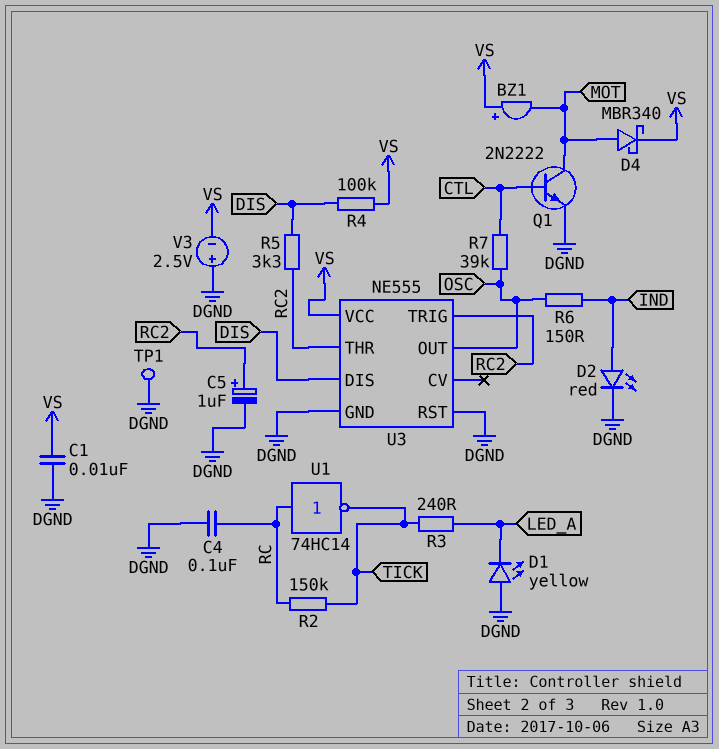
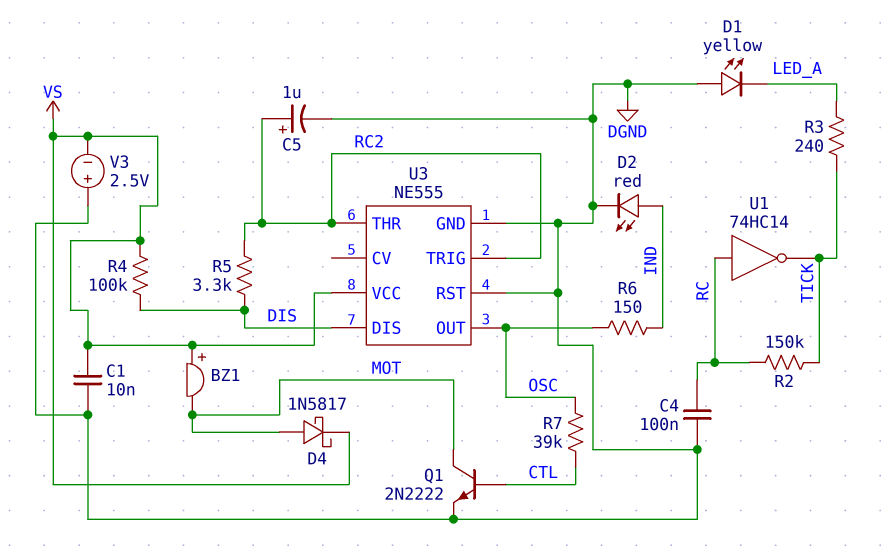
D4: schottky MBR340 (A MOT, K VS) -> schottky 1N5817 (A MOT, K VS)
TP1: test point (DGND) -> none

